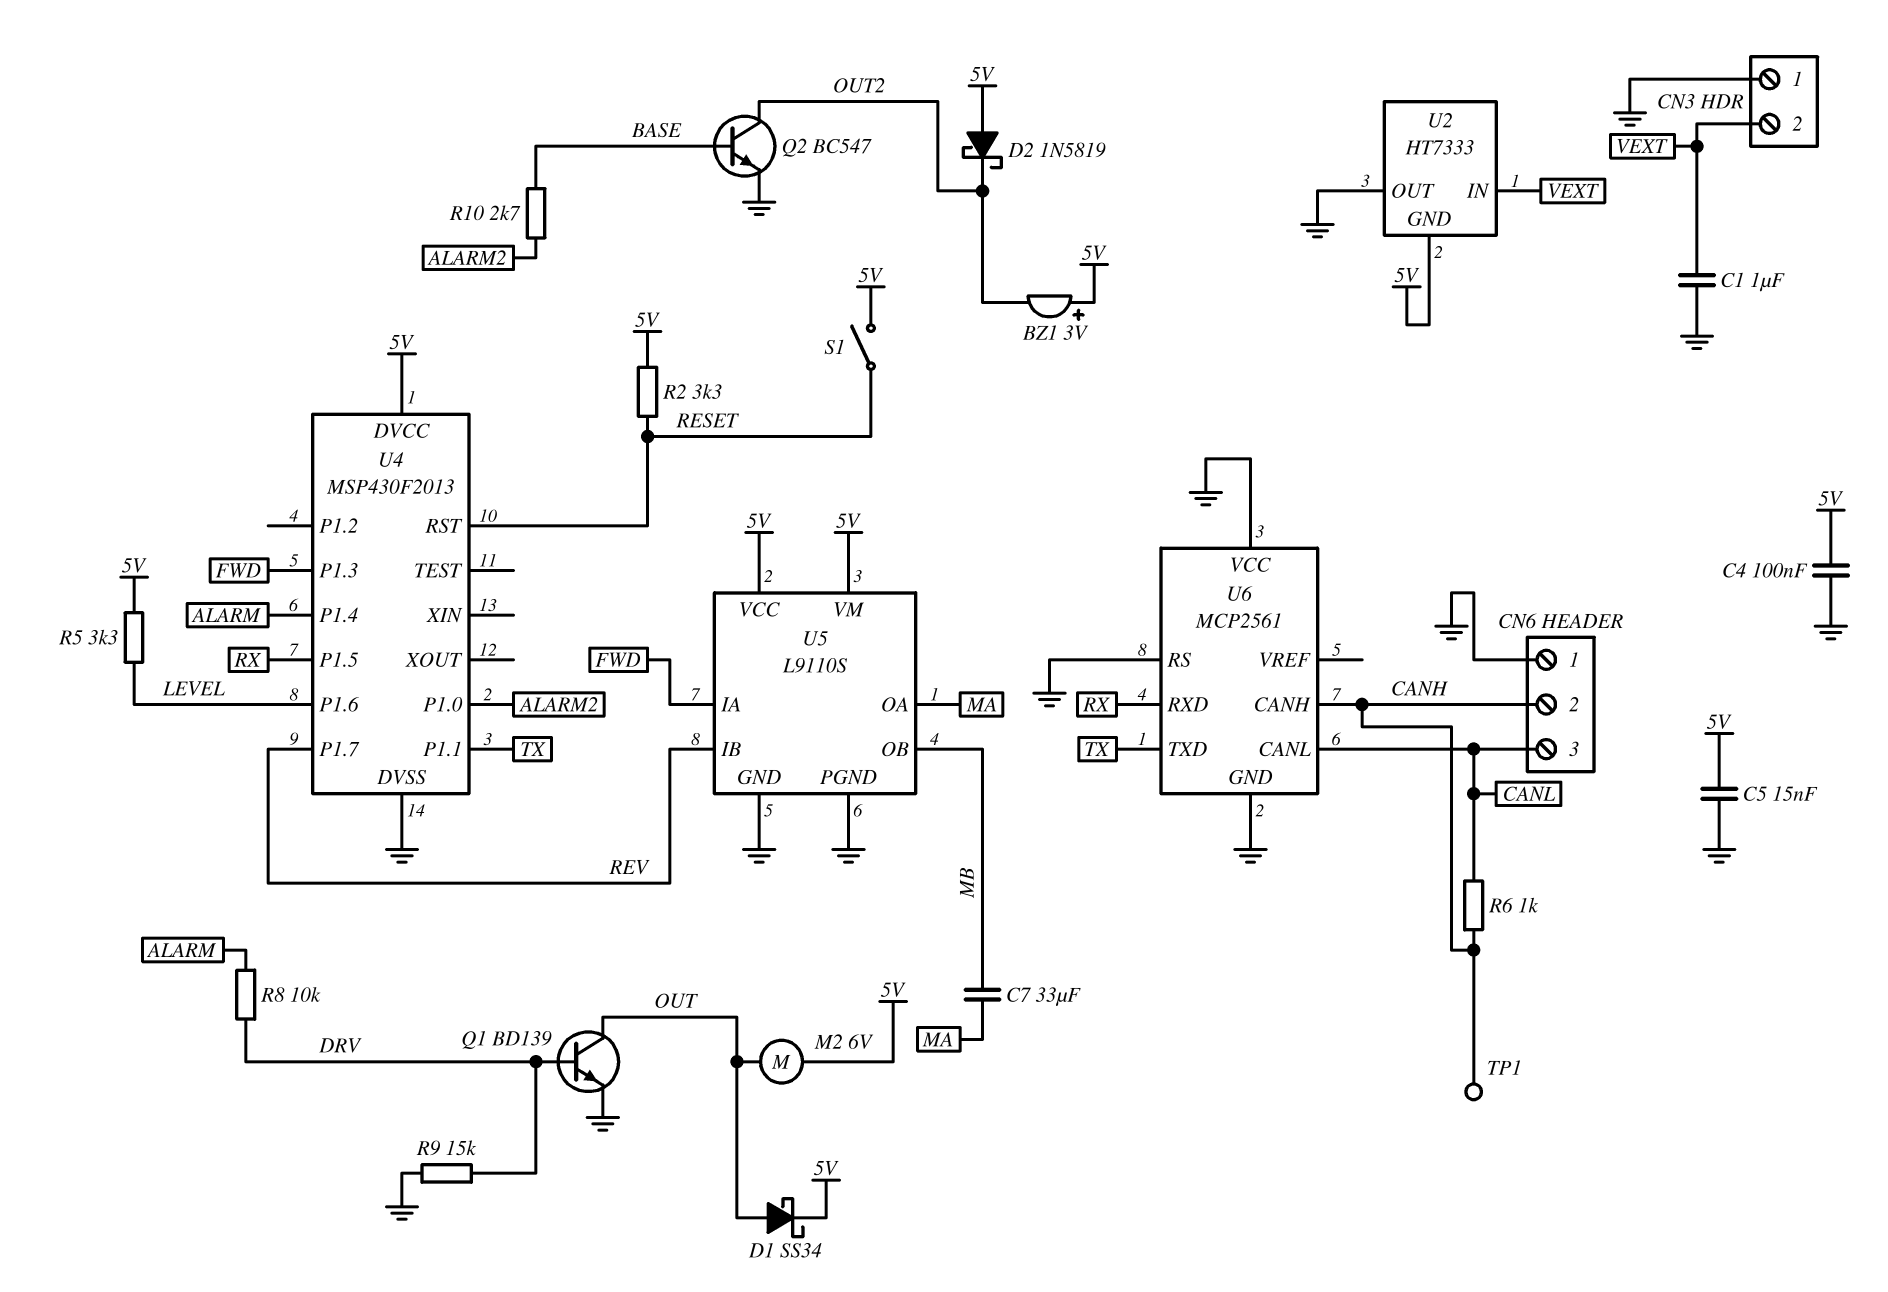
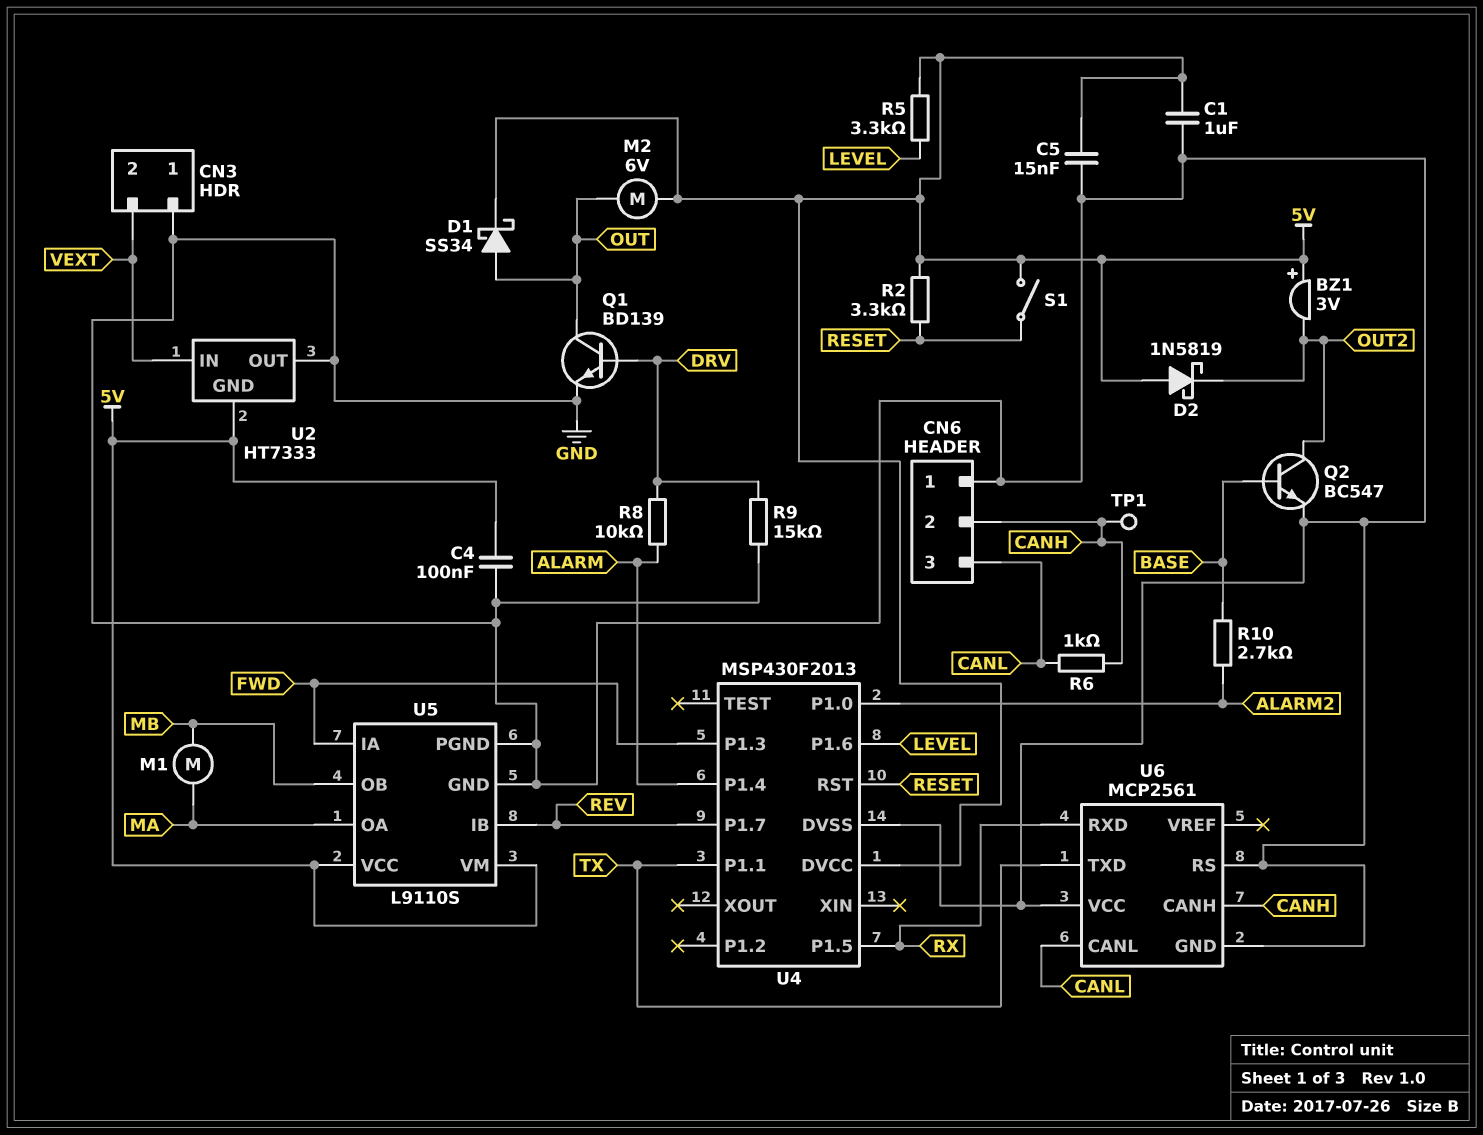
C1: 1uF (GND, VEXT) -> 1uF (5V, GND)
C7: 33uF (MA, MB) -> none
M1: none -> motor (MA, MB)

